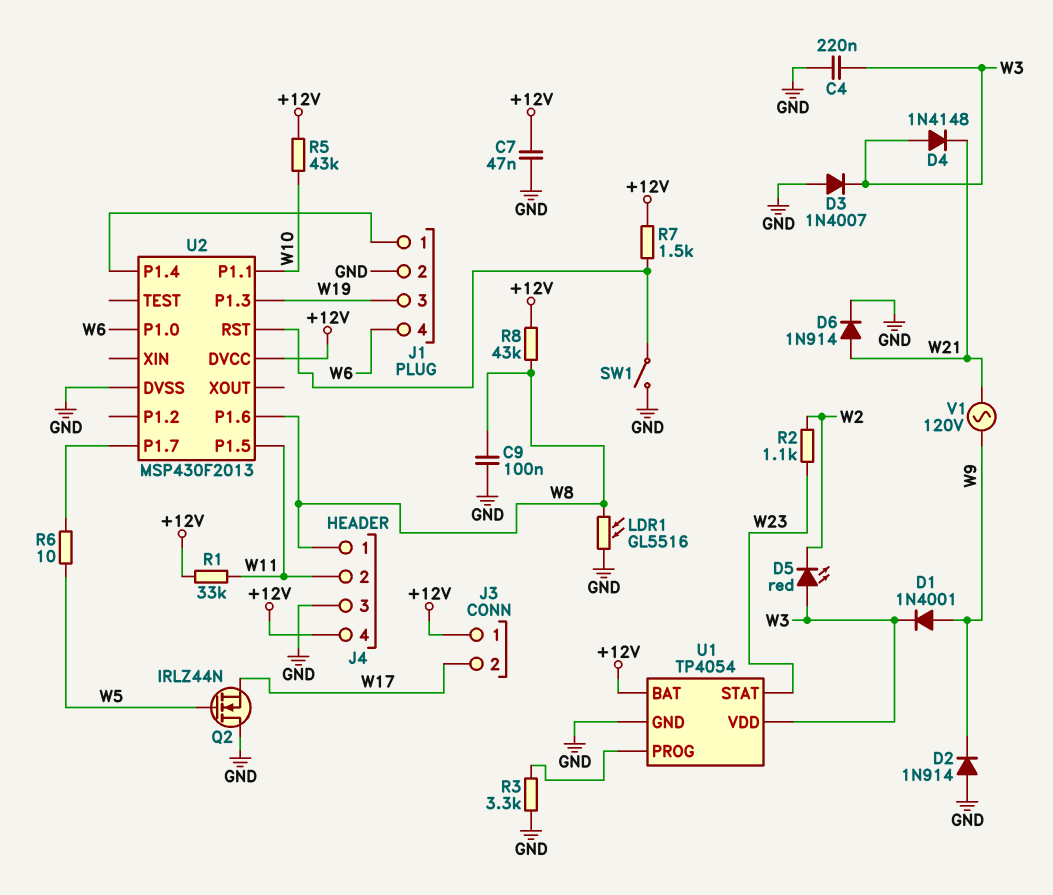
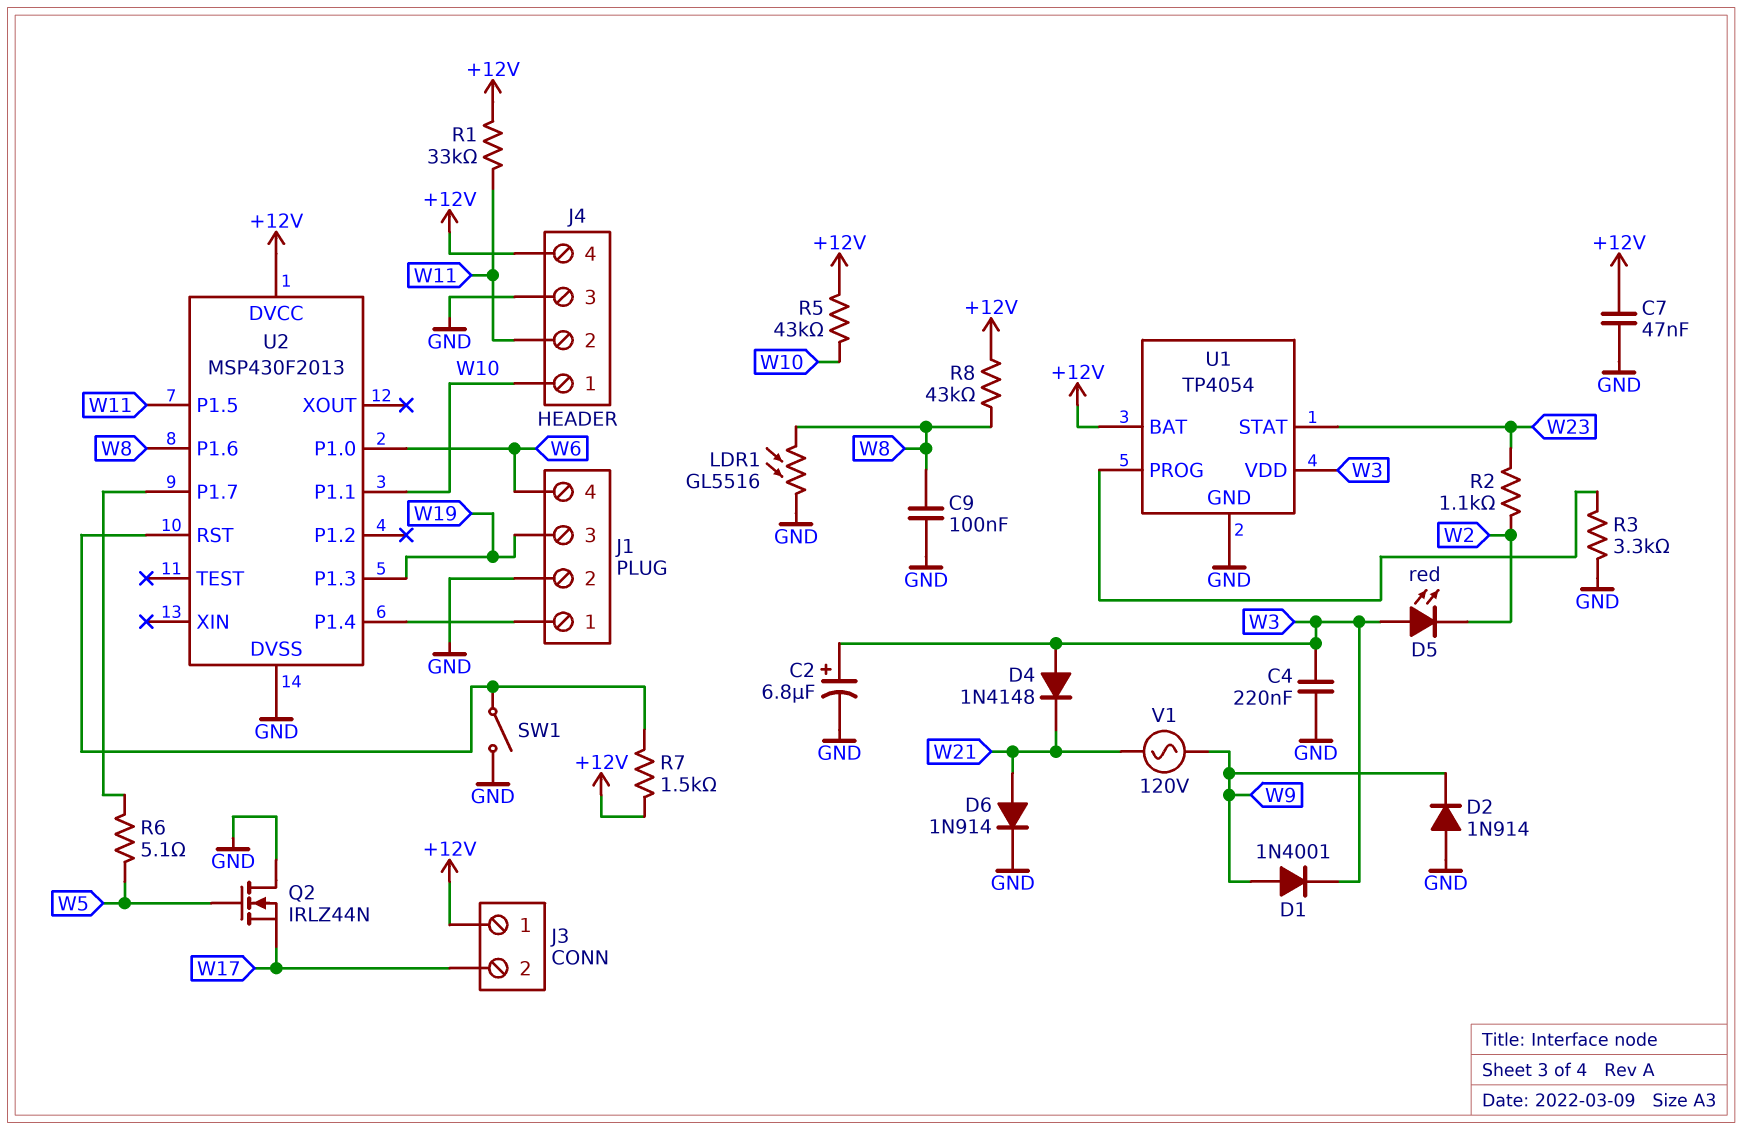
C2: none -> 6.8uF (plus W3, minus GND)
D3: diode 1N4007 (A GND, K W3) -> none
J4 pin 1: W8 -> W10
R6: 10 (U2/P1.7, W5) -> 5.1 (U2/P1.7, W5)

